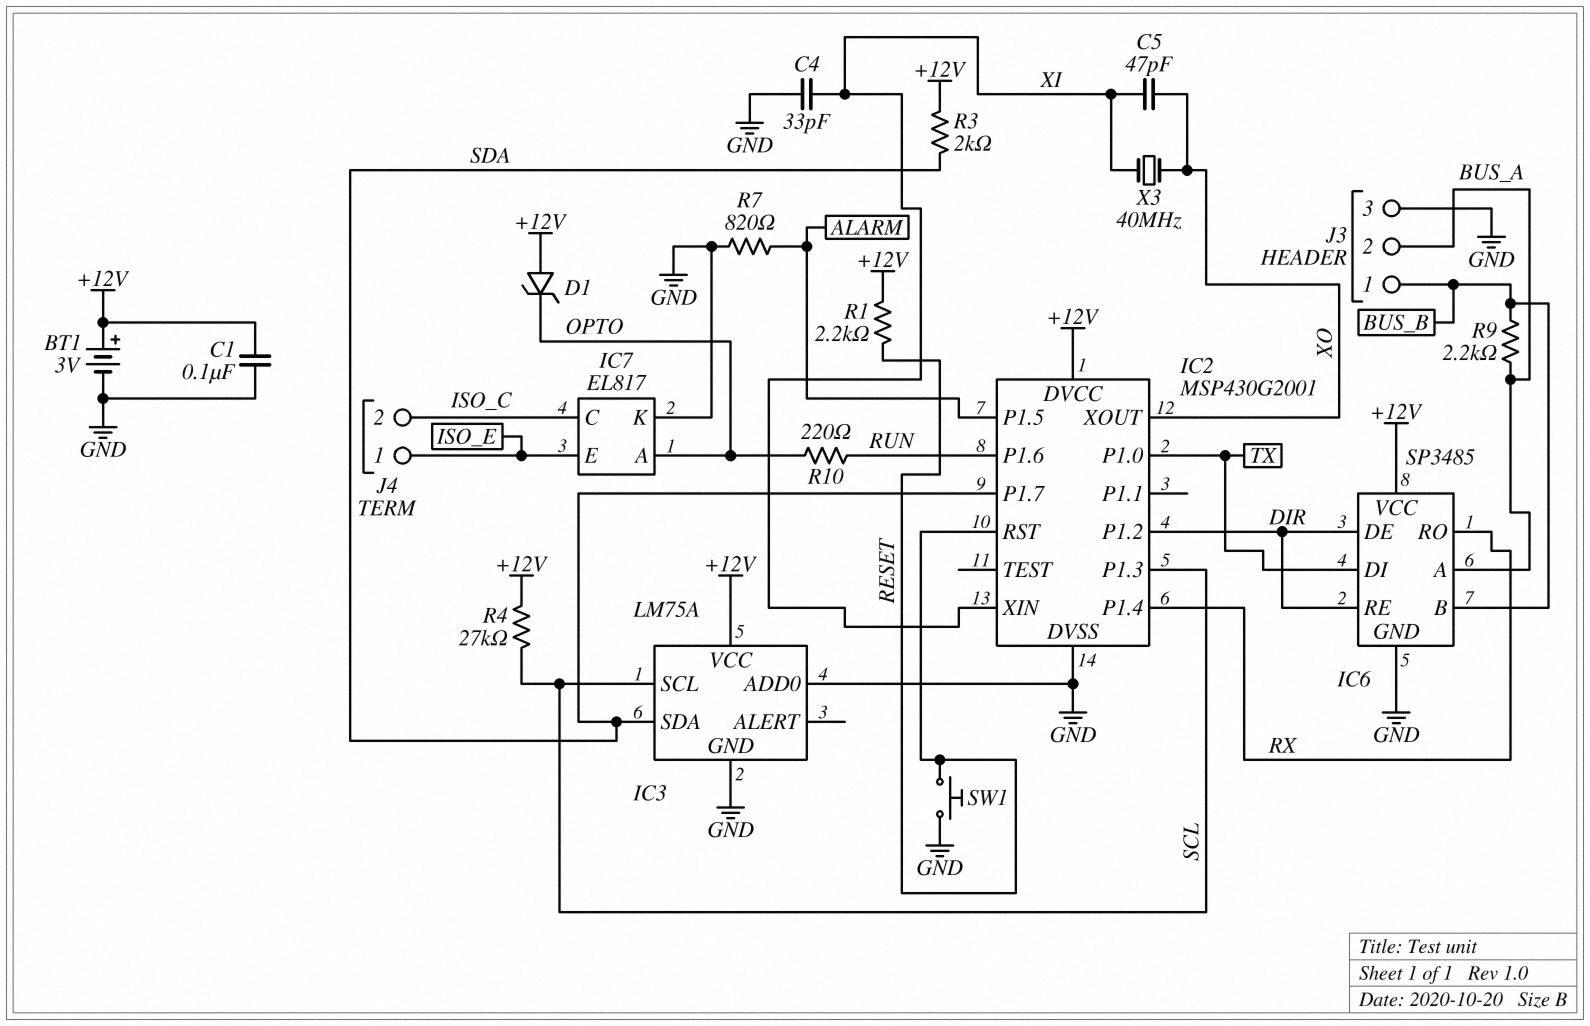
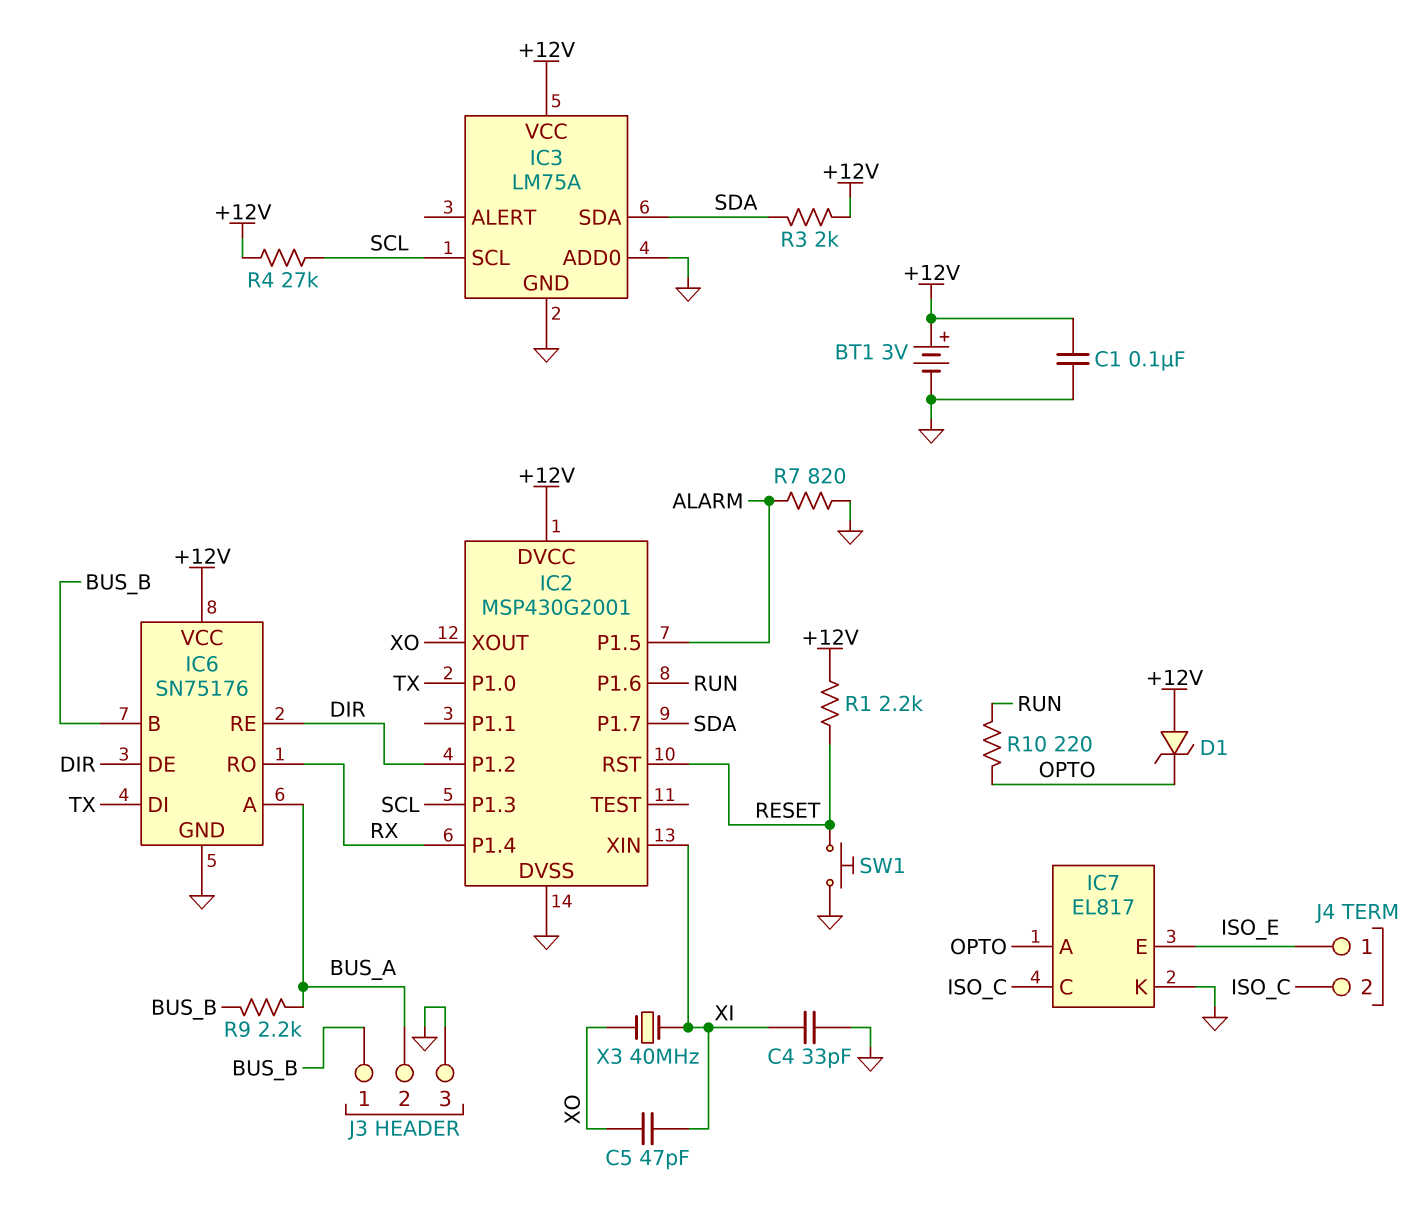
IC6: SP3485 -> SN75176

